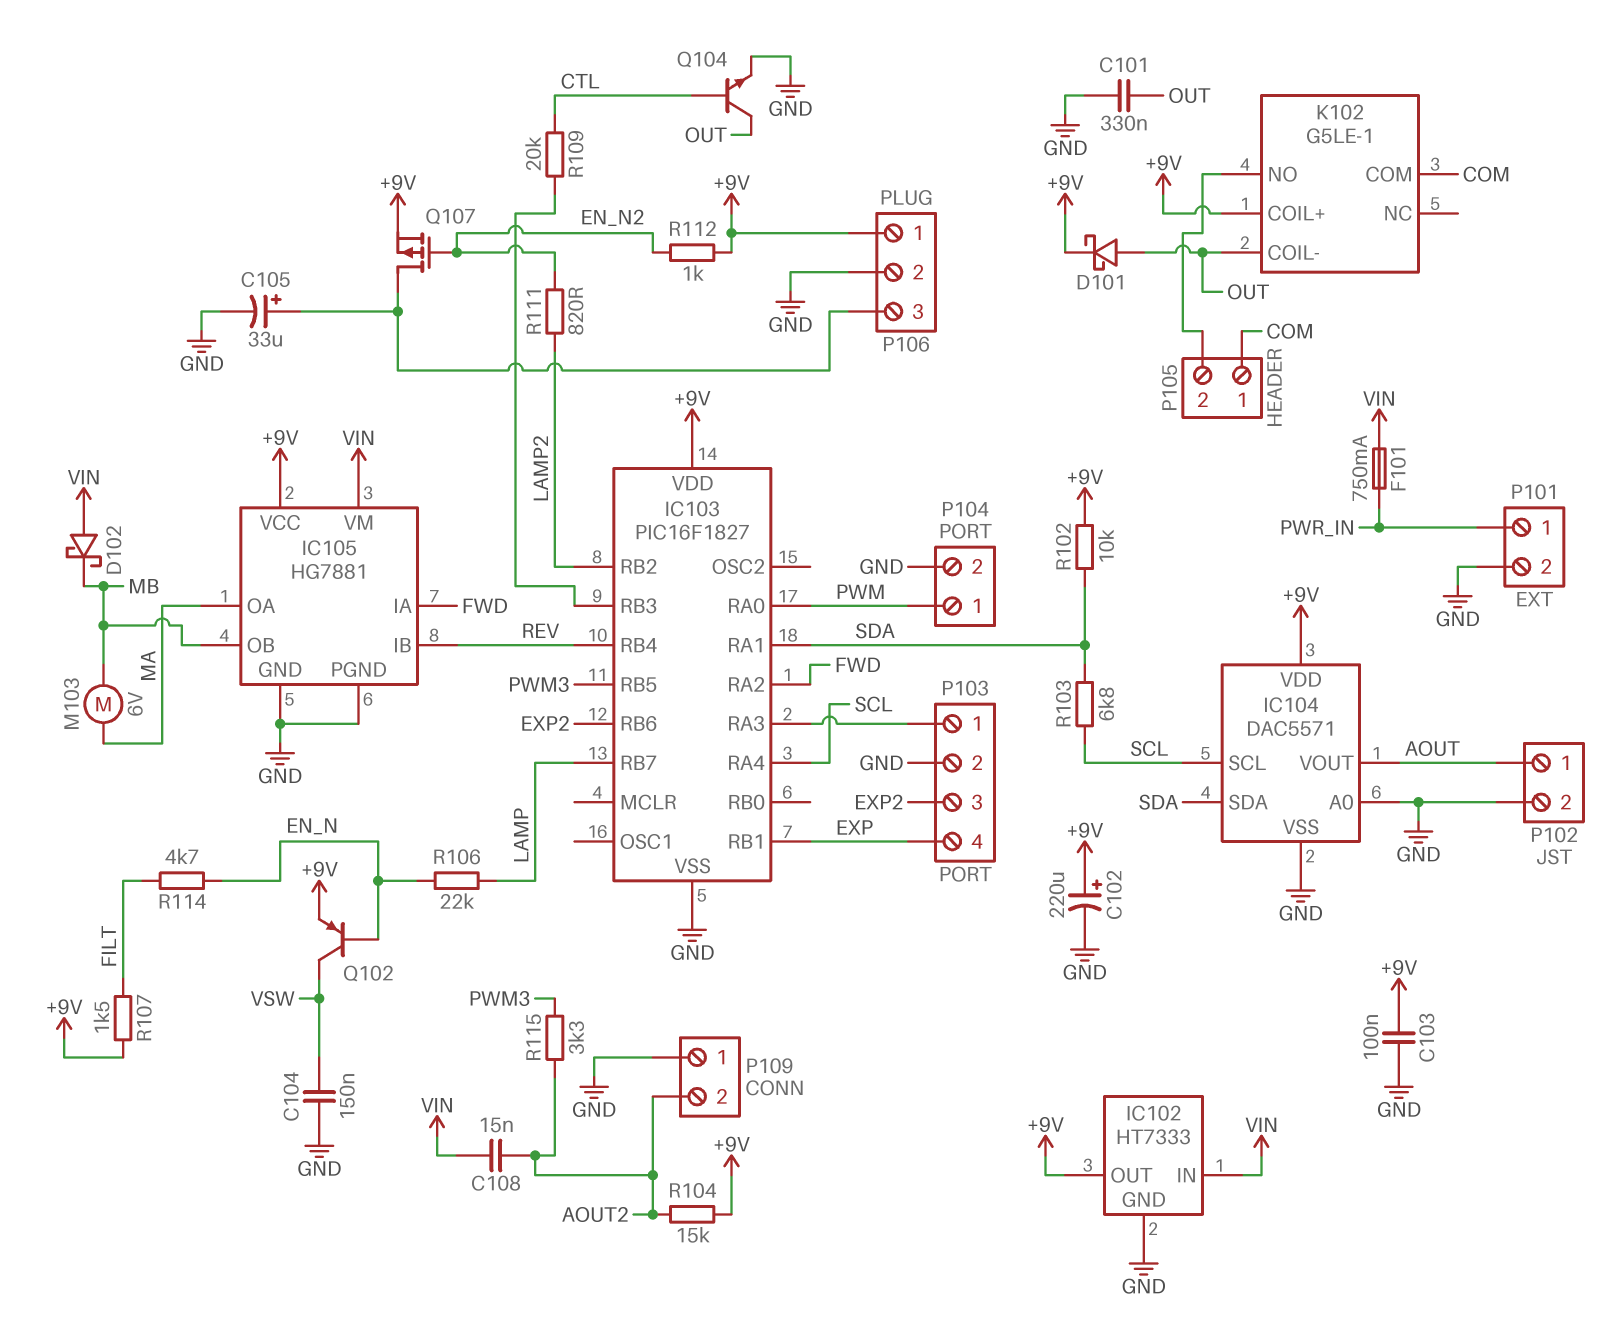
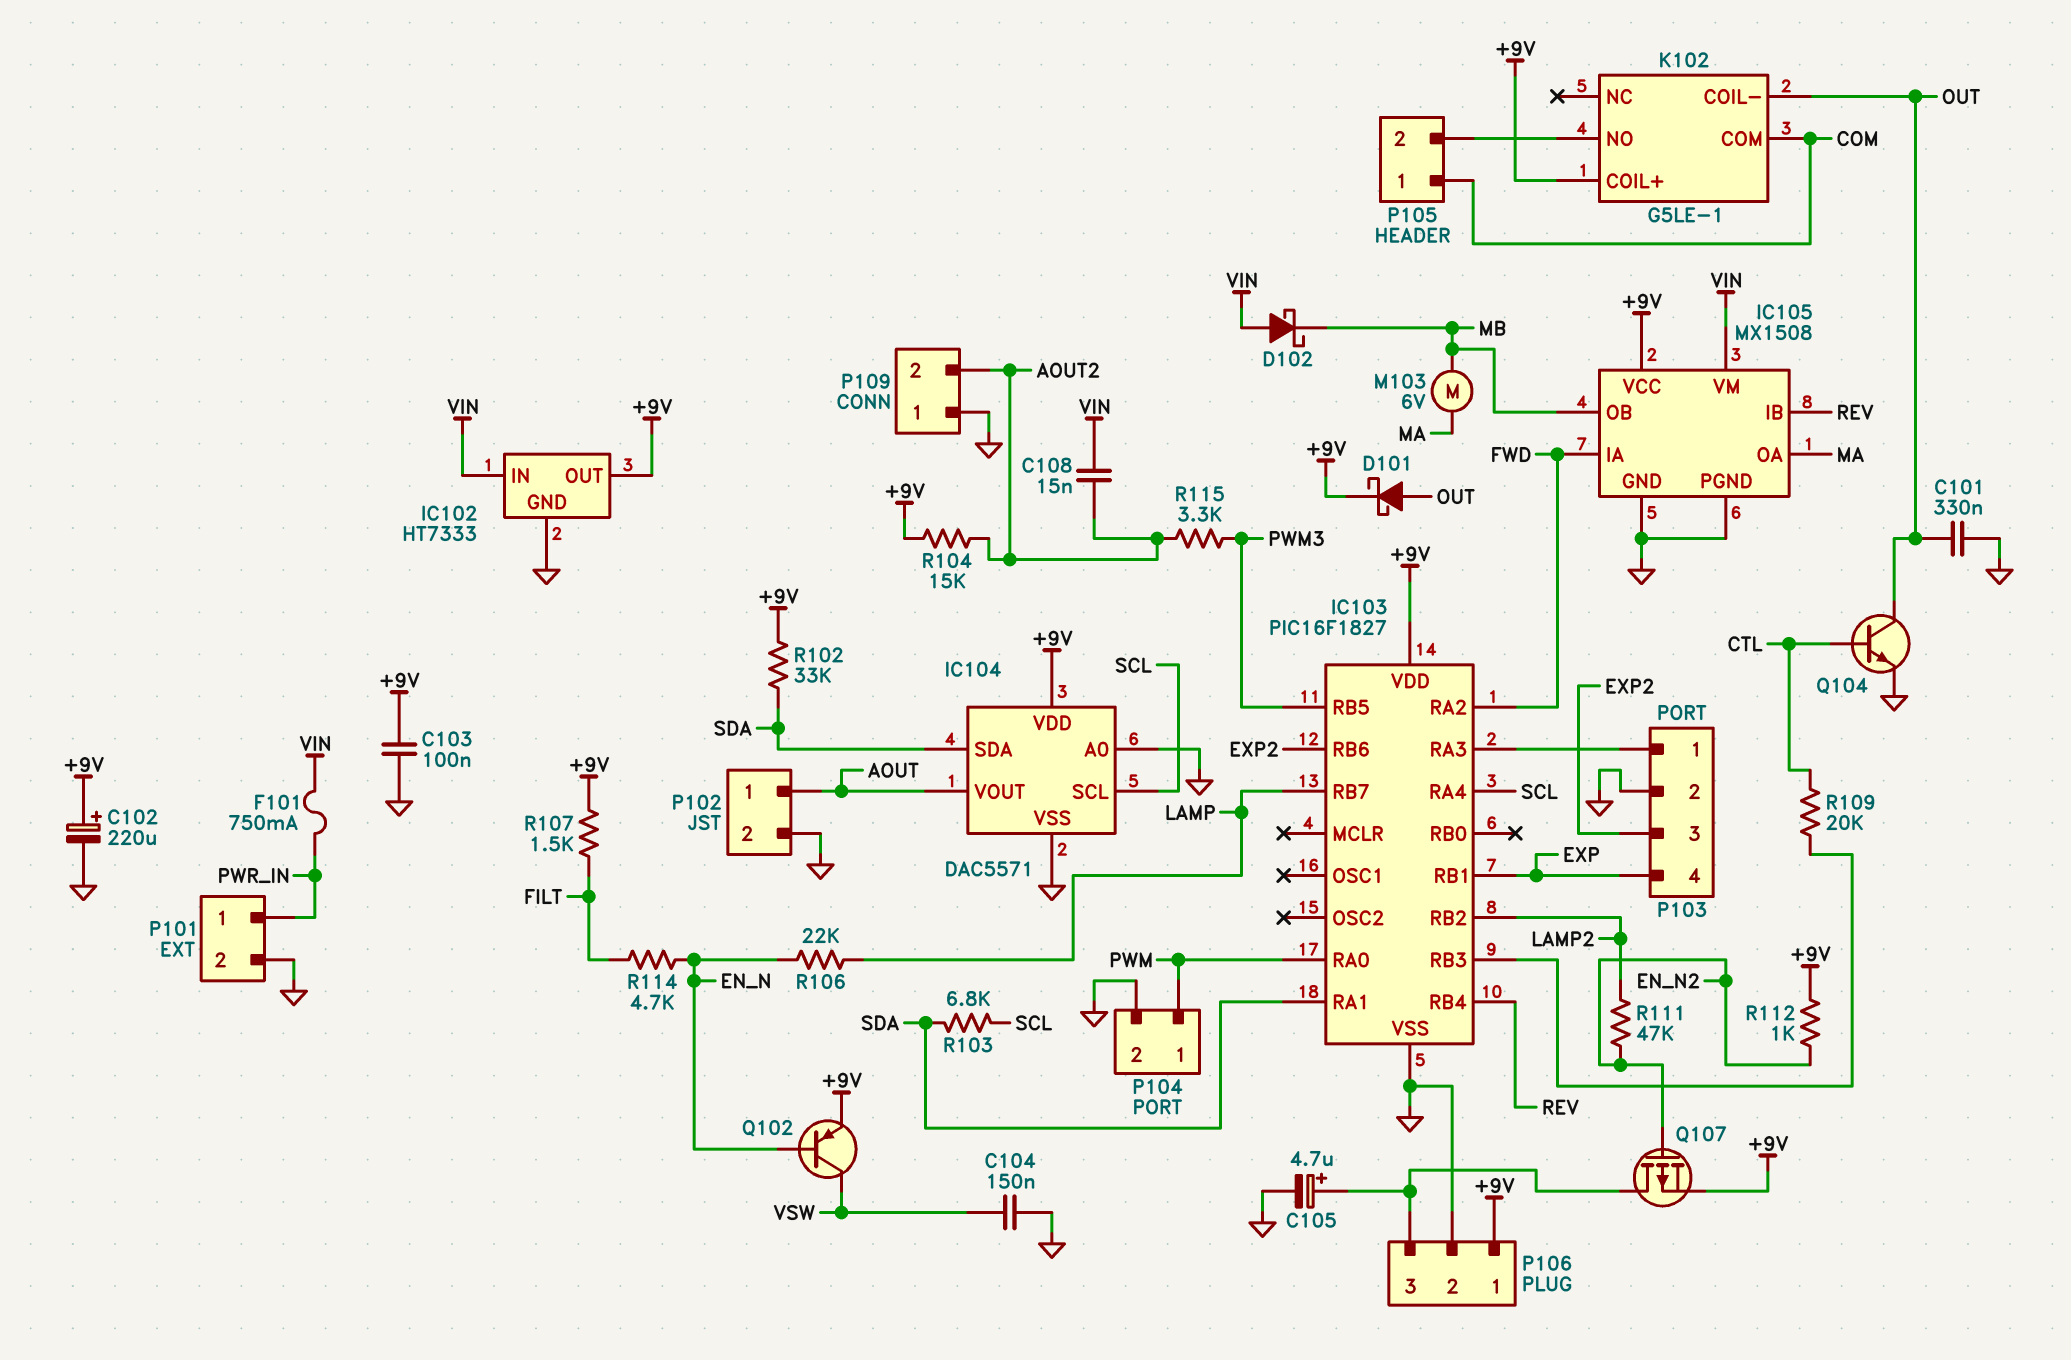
C105: 33uF (plus P106/3, minus GND) -> 4.7uF (plus P106/3, minus GND)
IC105: HG7881 -> MX1508
R102: 10k (+9V, SDA) -> 33k (+9V, SDA)
R111: 820 (EN_N2, LAMP2) -> 47k (EN_N2, LAMP2)

